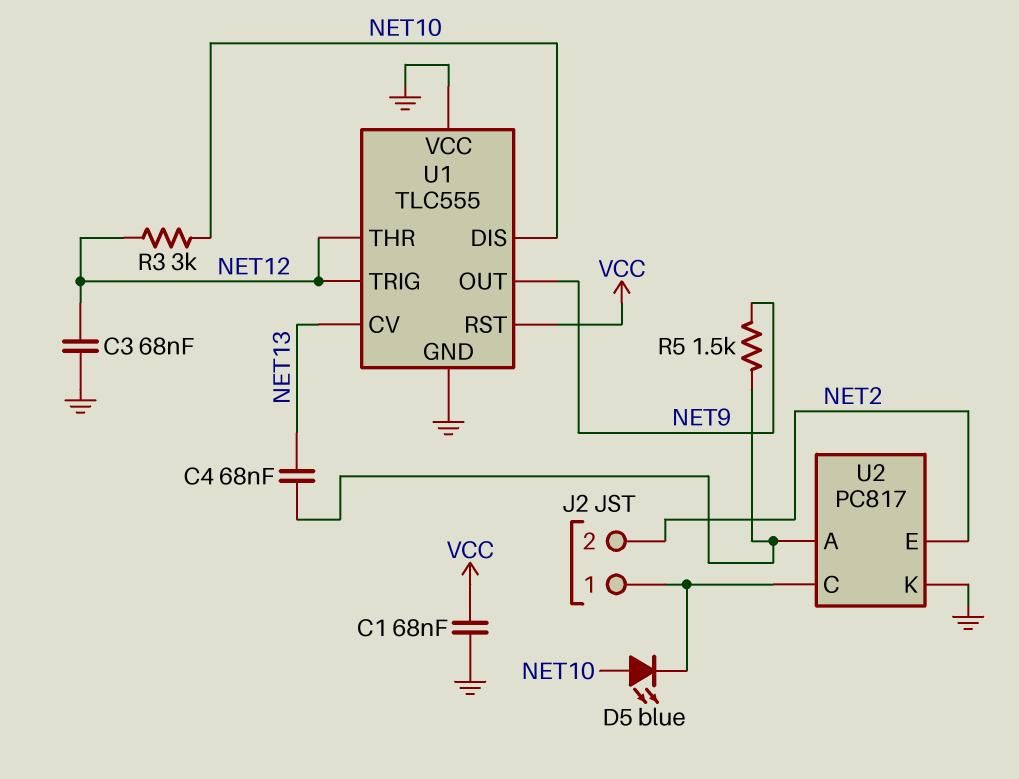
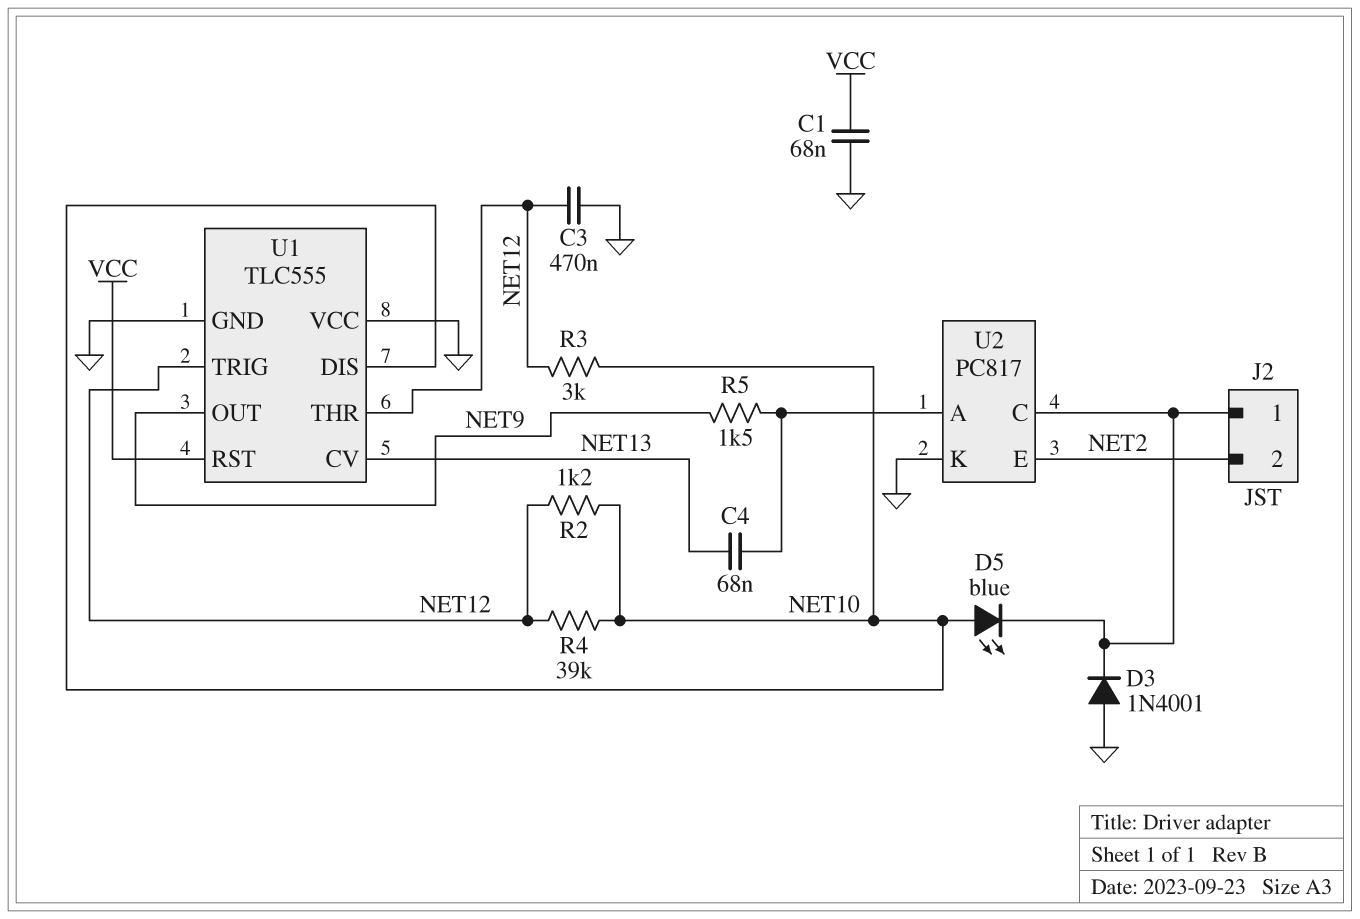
C3: 68nF (GND, NET12) -> 470nF (GND, NET12)
D3: none -> diode 1N4001 (A GND, K J2/1)
R2: none -> 1.2k (NET10, NET12)
R4: none -> 39k (NET10, NET12)

